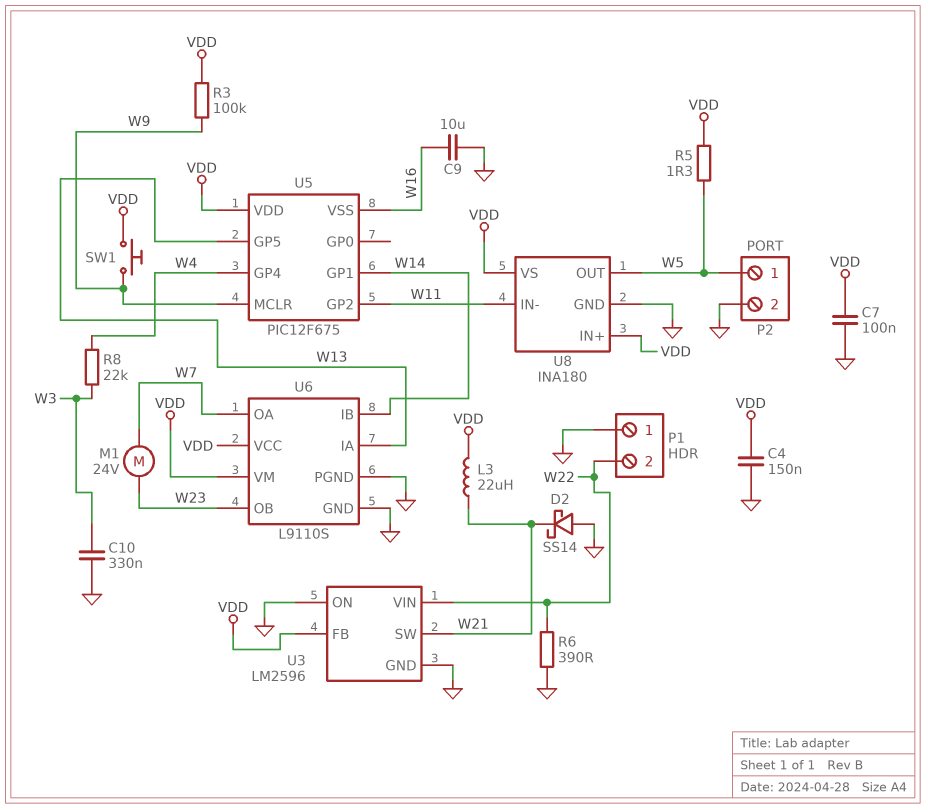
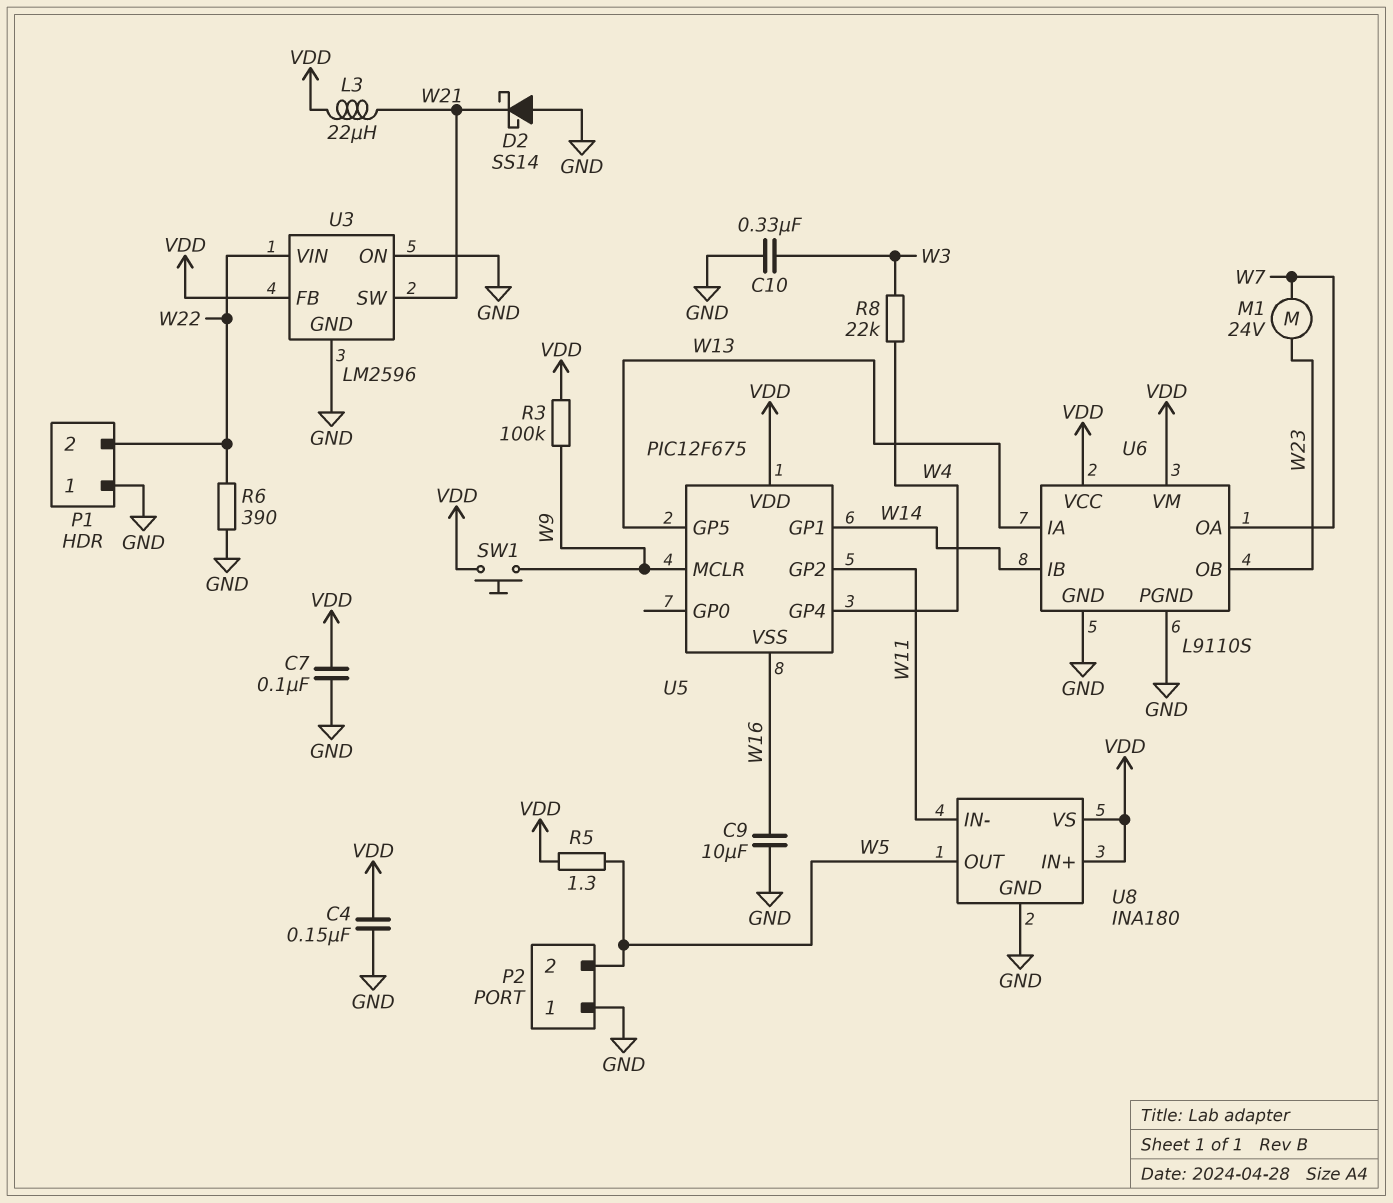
P2 pin 1: W5 -> GND
P2 pin 2: GND -> W5

